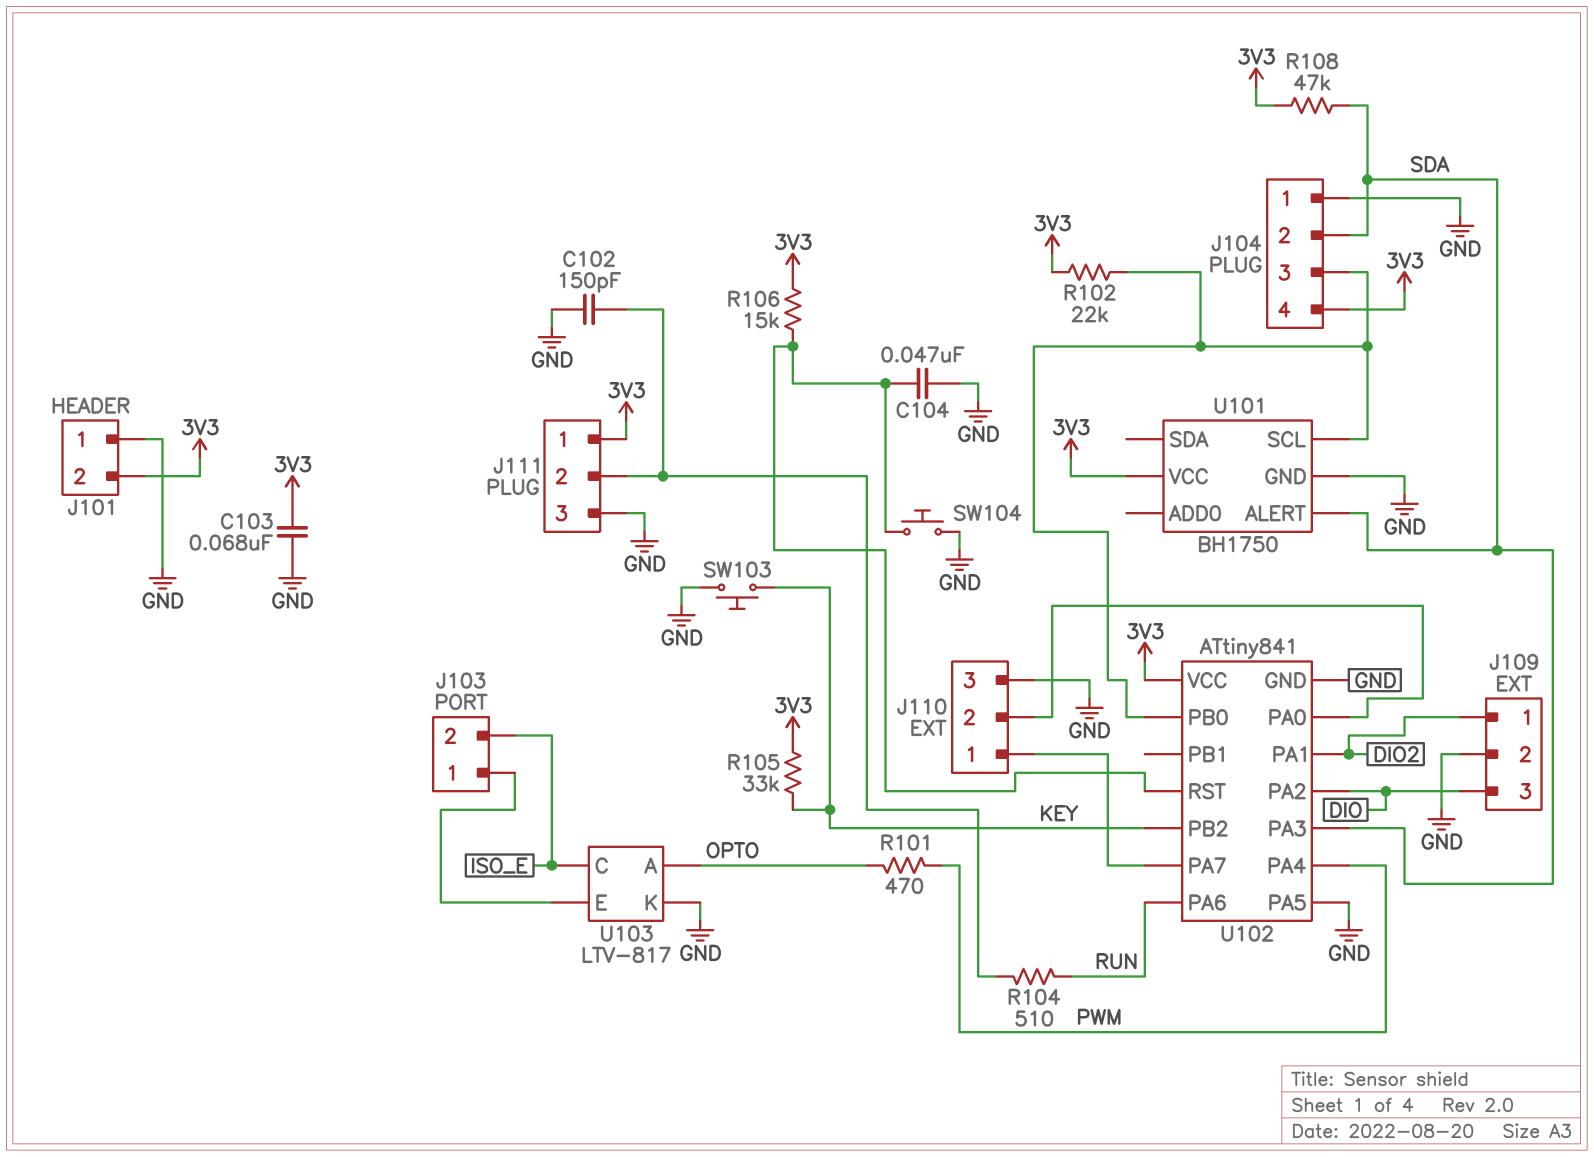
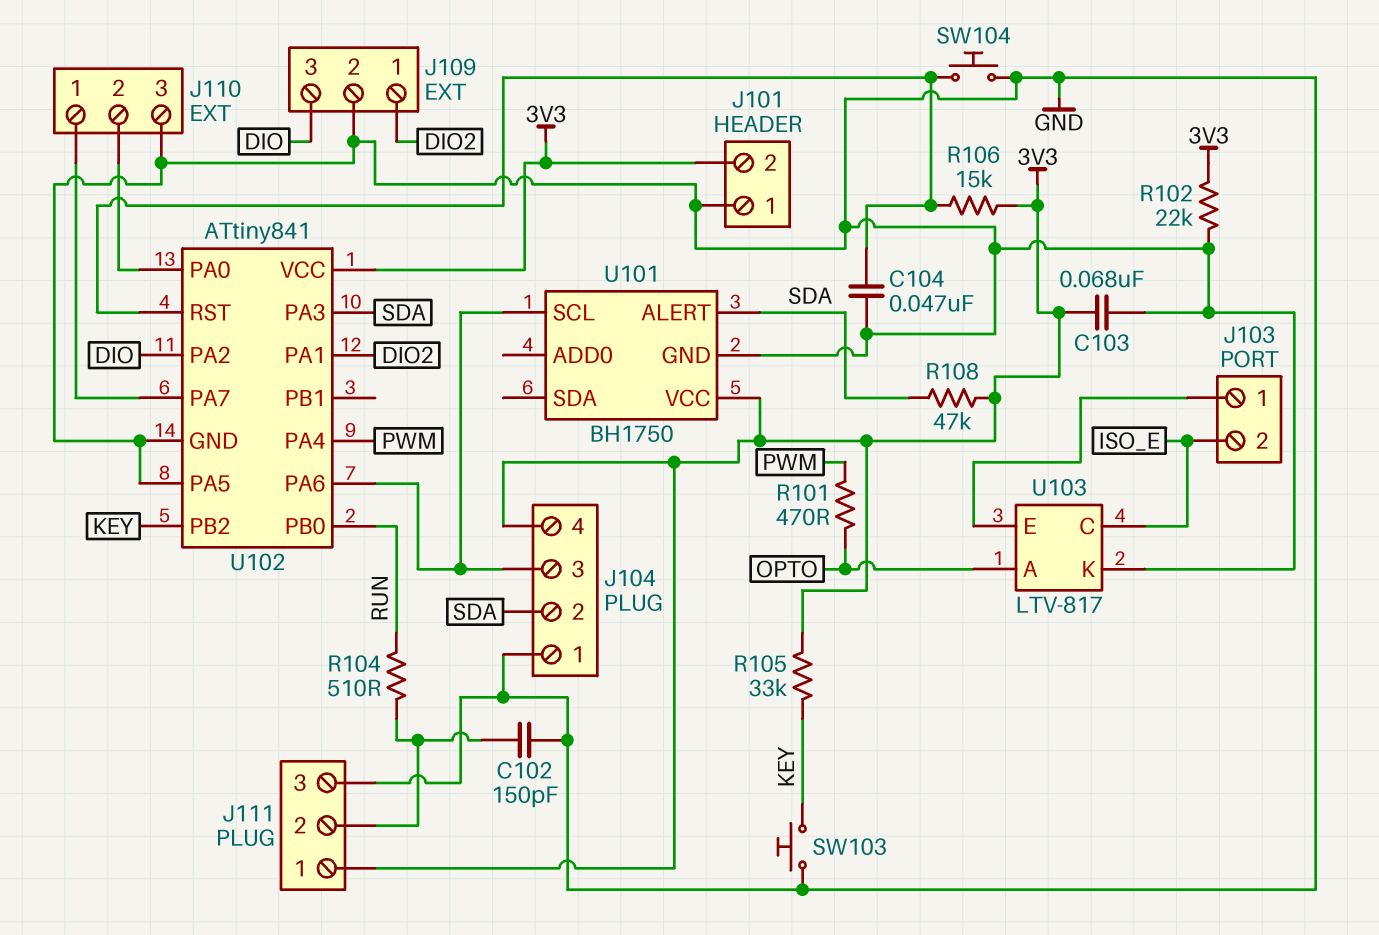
R102: 22k (3V3, J104/3) -> 22k (3V3, GND)
U102 pin PA6: RUN -> J104/3
U102 pin PB0: J104/3 -> RUN

